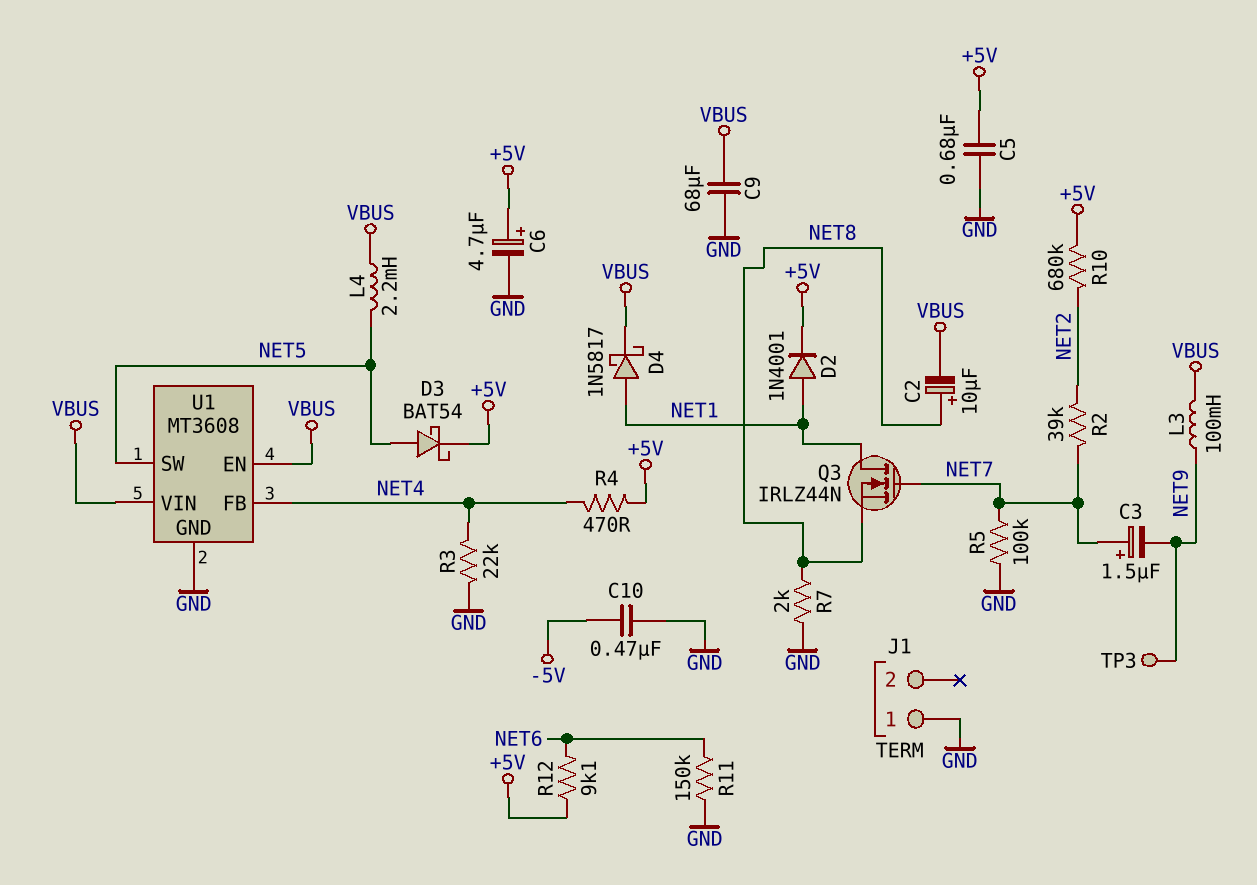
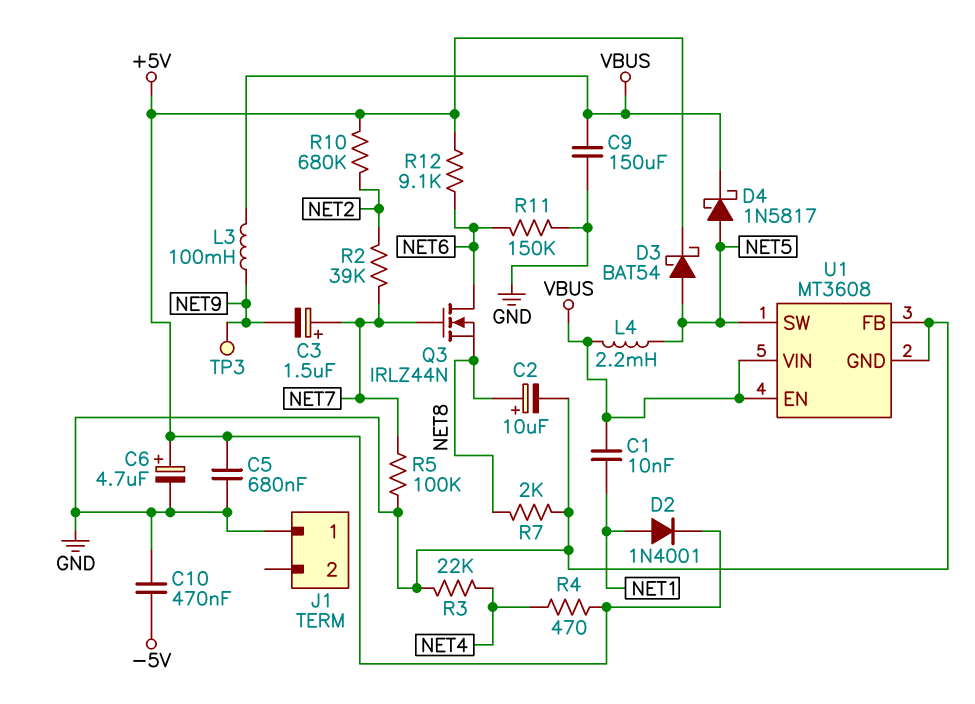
C1: none -> 10nF (NET1, VBUS)
C2: 10uF (plus NET8, minus VBUS) -> 10uF (plus NET8, minus GND)
C9: 68uF (GND, VBUS) -> 150uF (GND, VBUS)
D4: schottky 1N5817 (A NET1, K VBUS) -> schottky 1N5817 (A NET5, K VBUS)
Q3: NMOS IRLZ44N (G NET7, D NET1, S NET8) -> NMOS IRLZ44N (G NET7, D NET6, S NET8)
U1 pin FB: NET4 -> GND

